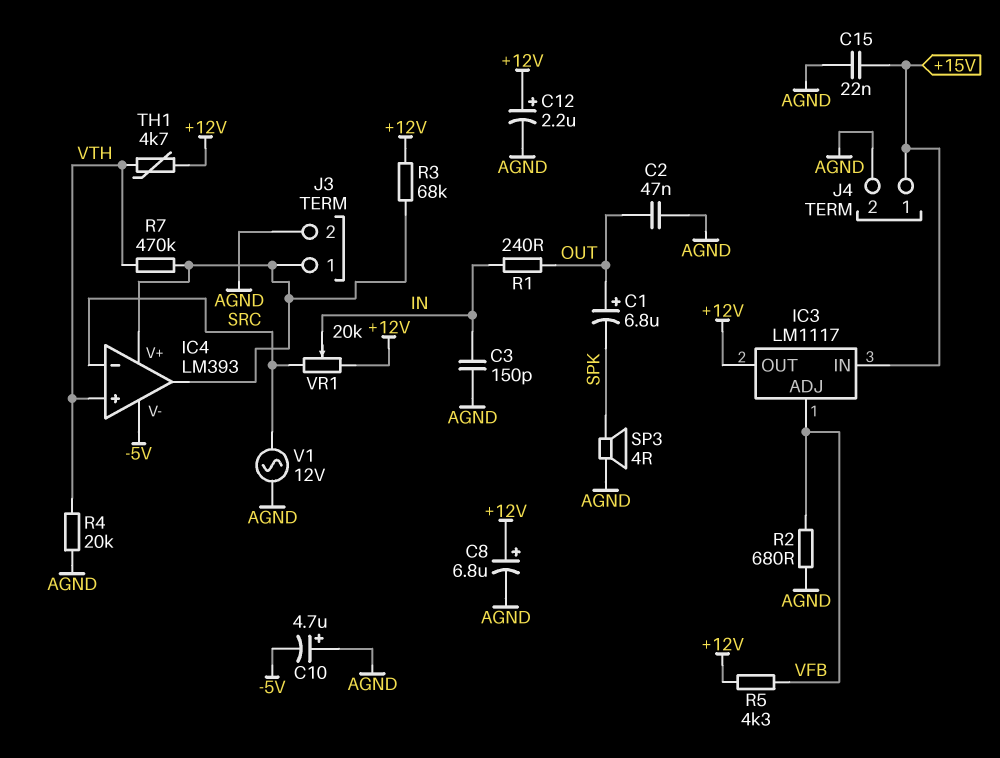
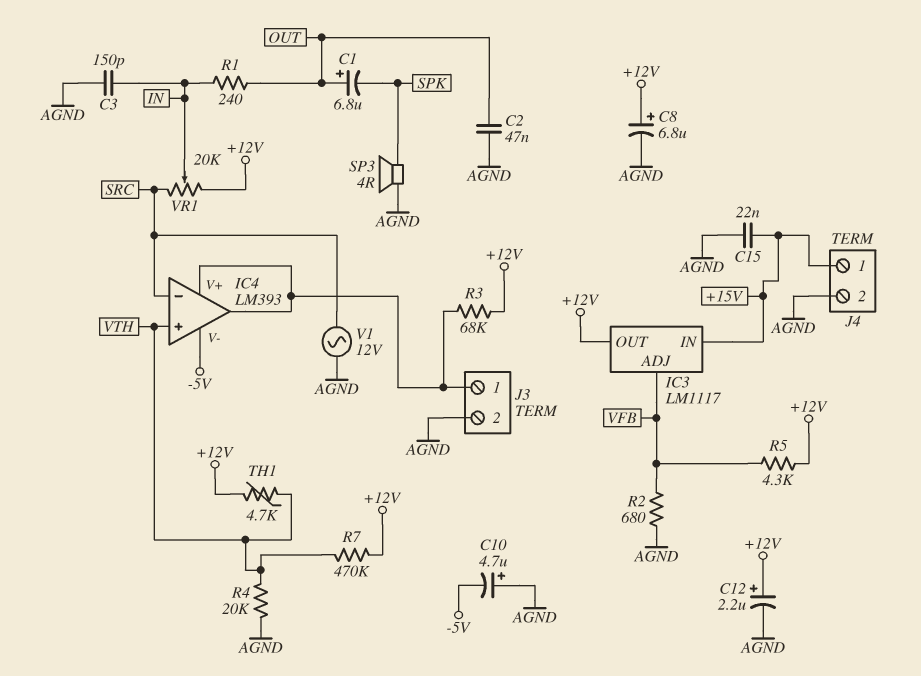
R7: 470k (IC4/V+, VTH) -> 470k (+12V, VTH)

